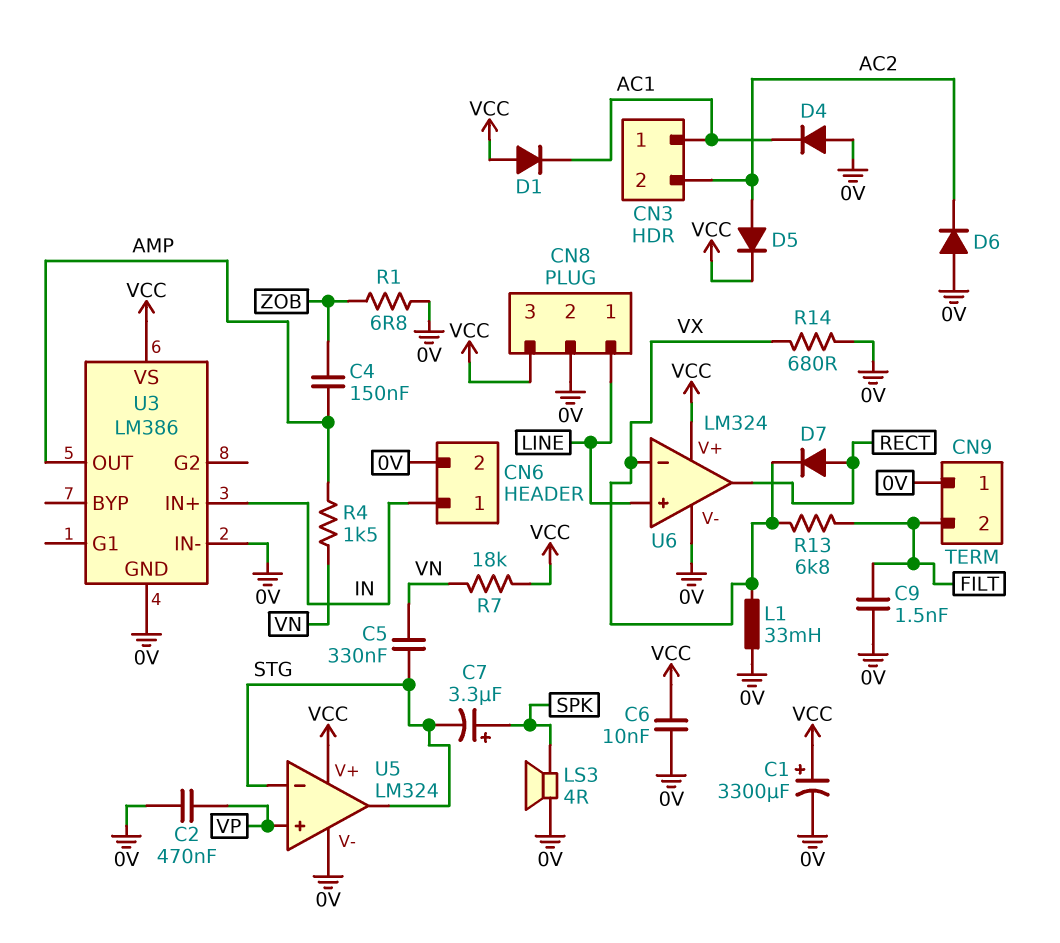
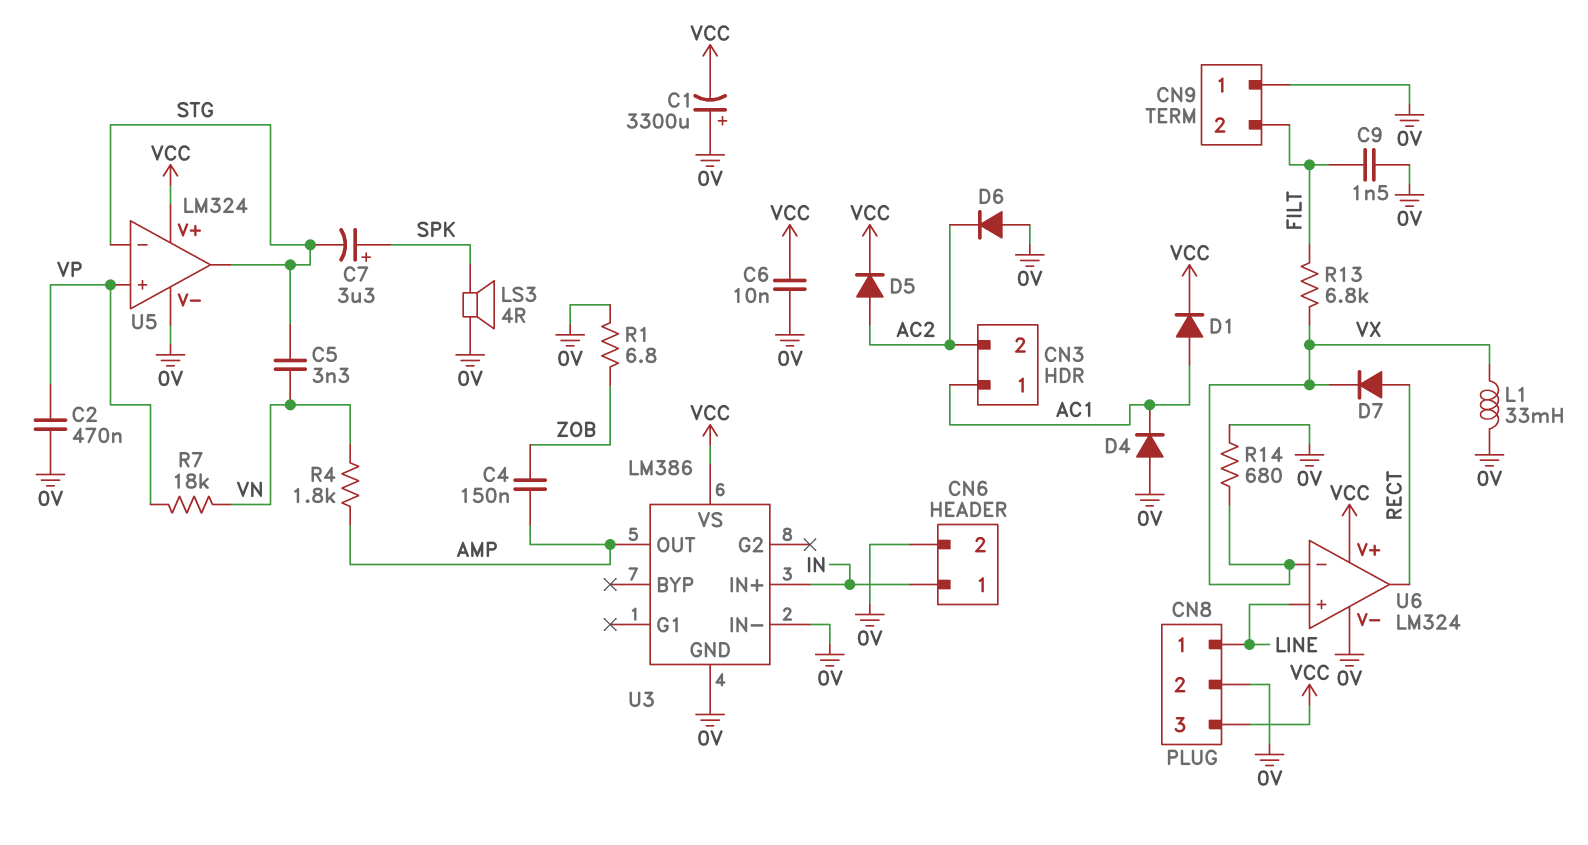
C1: 3300uF (plus VCC, minus 0V) -> 3300uF (plus 0V, minus VCC)
C5: 330nF (STG, VN) -> 3.3nF (STG, VN)
D1: diode (A VCC, K AC1) -> diode (A AC1, K VCC)
R4: 1.5k (AMP, VN) -> 1.8k (AMP, VN)
R7: 18k (VCC, VN) -> 18k (VN, VP)

